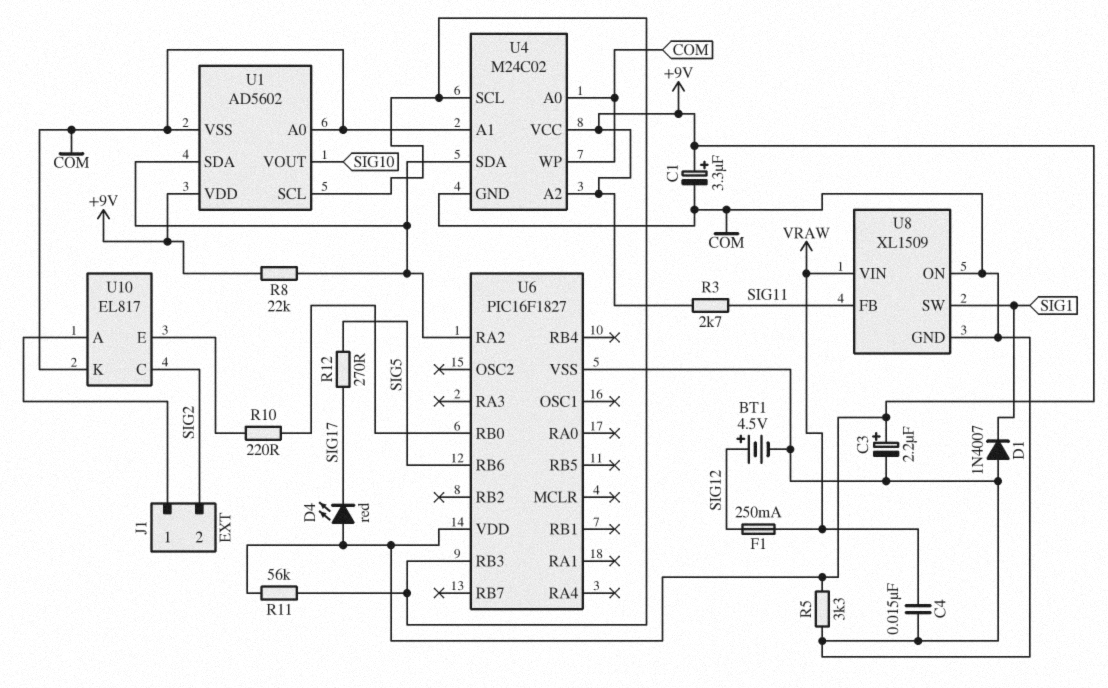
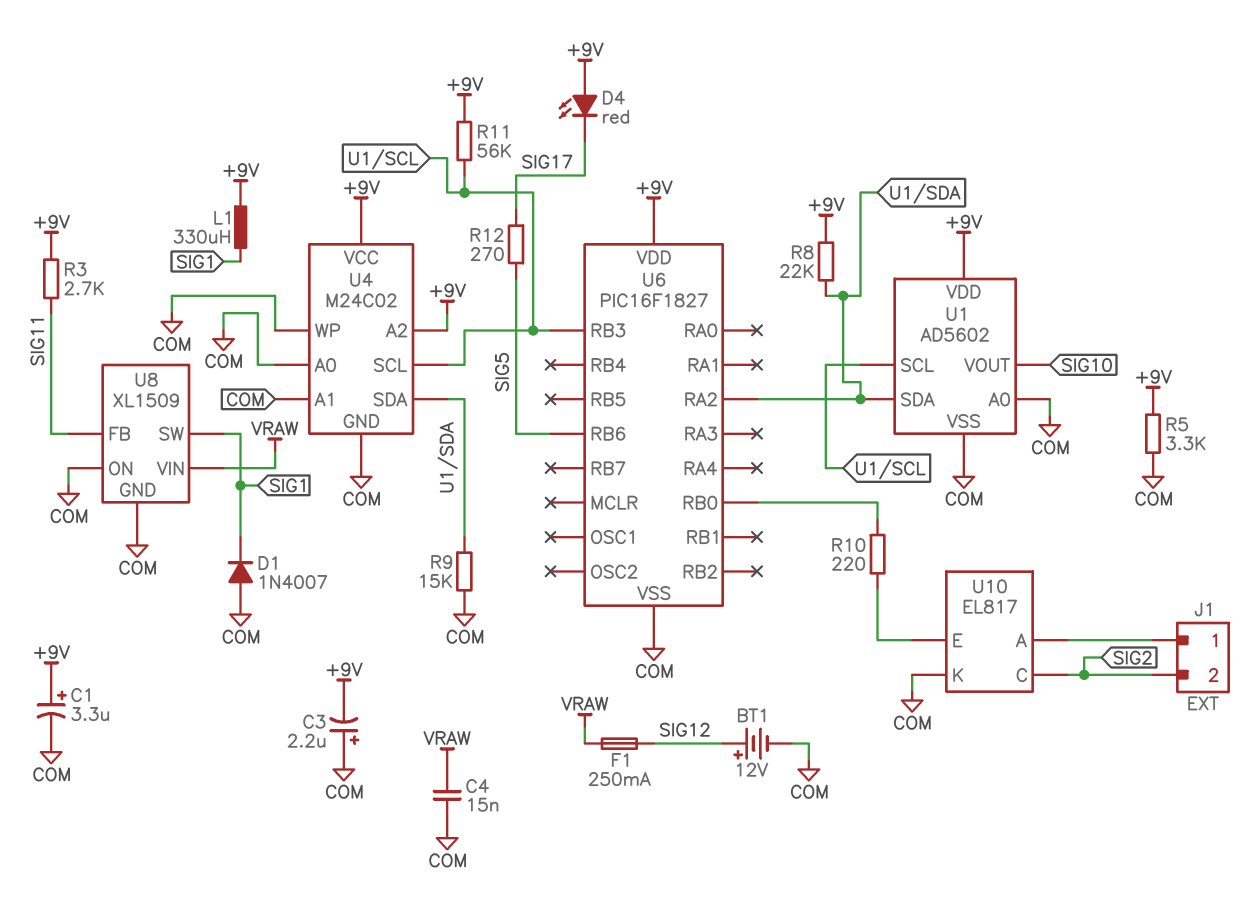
BT1: 4.5V (plus SIG12, minus COM) -> 12V (plus SIG12, minus COM)
C3: 2.2uF (plus +9V, minus COM) -> 2.2uF (plus COM, minus +9V)
L1: none -> 330uH (+9V, SIG1)
R9: none -> 15k (COM, U1/SDA)

